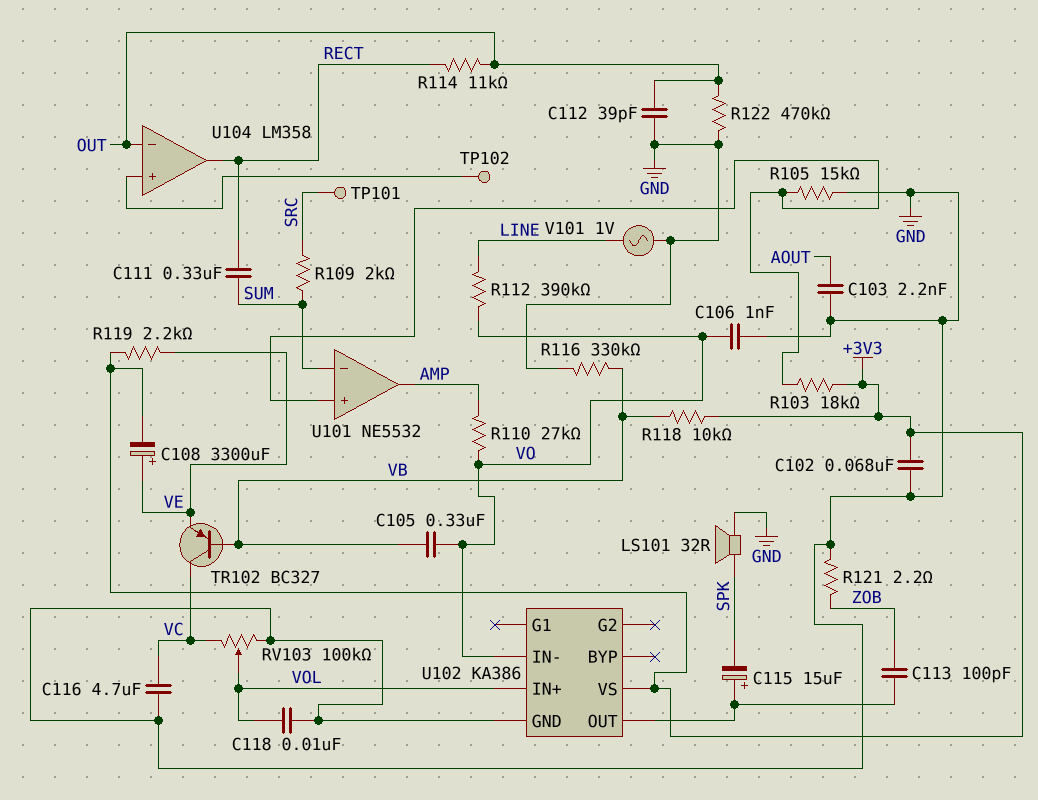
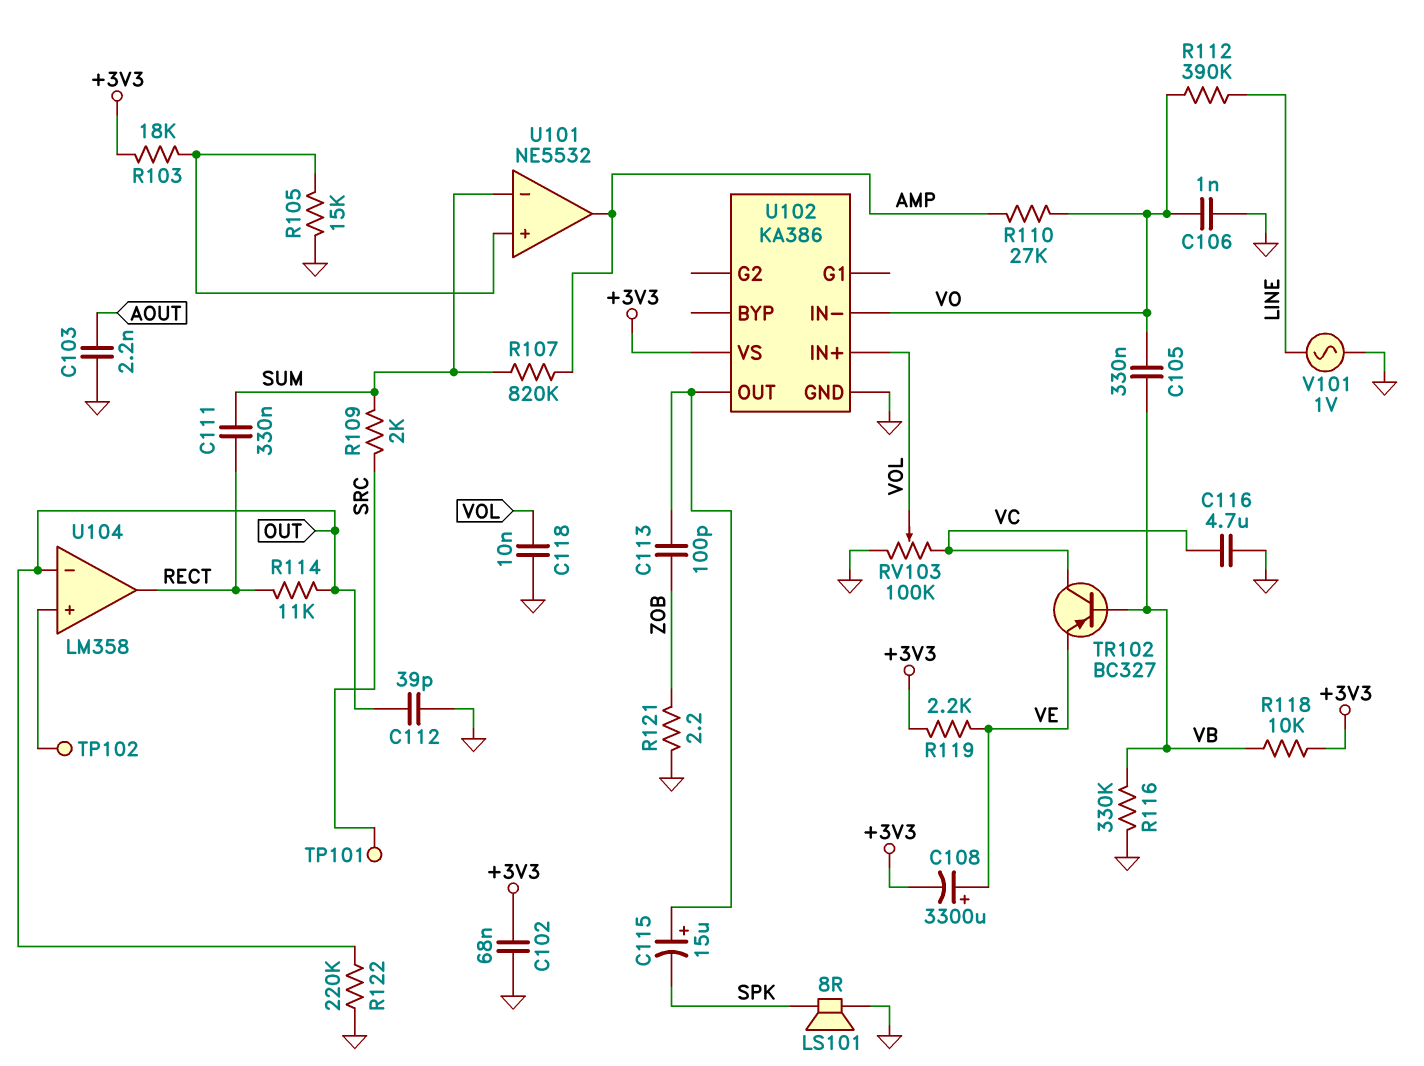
LS101: speaker 32R (GND, SPK) -> speaker 8R (GND, SPK)
R107: none -> 820k (AMP, SUM)
R122: 470k (GND, OUT) -> 220k (GND, OUT)

